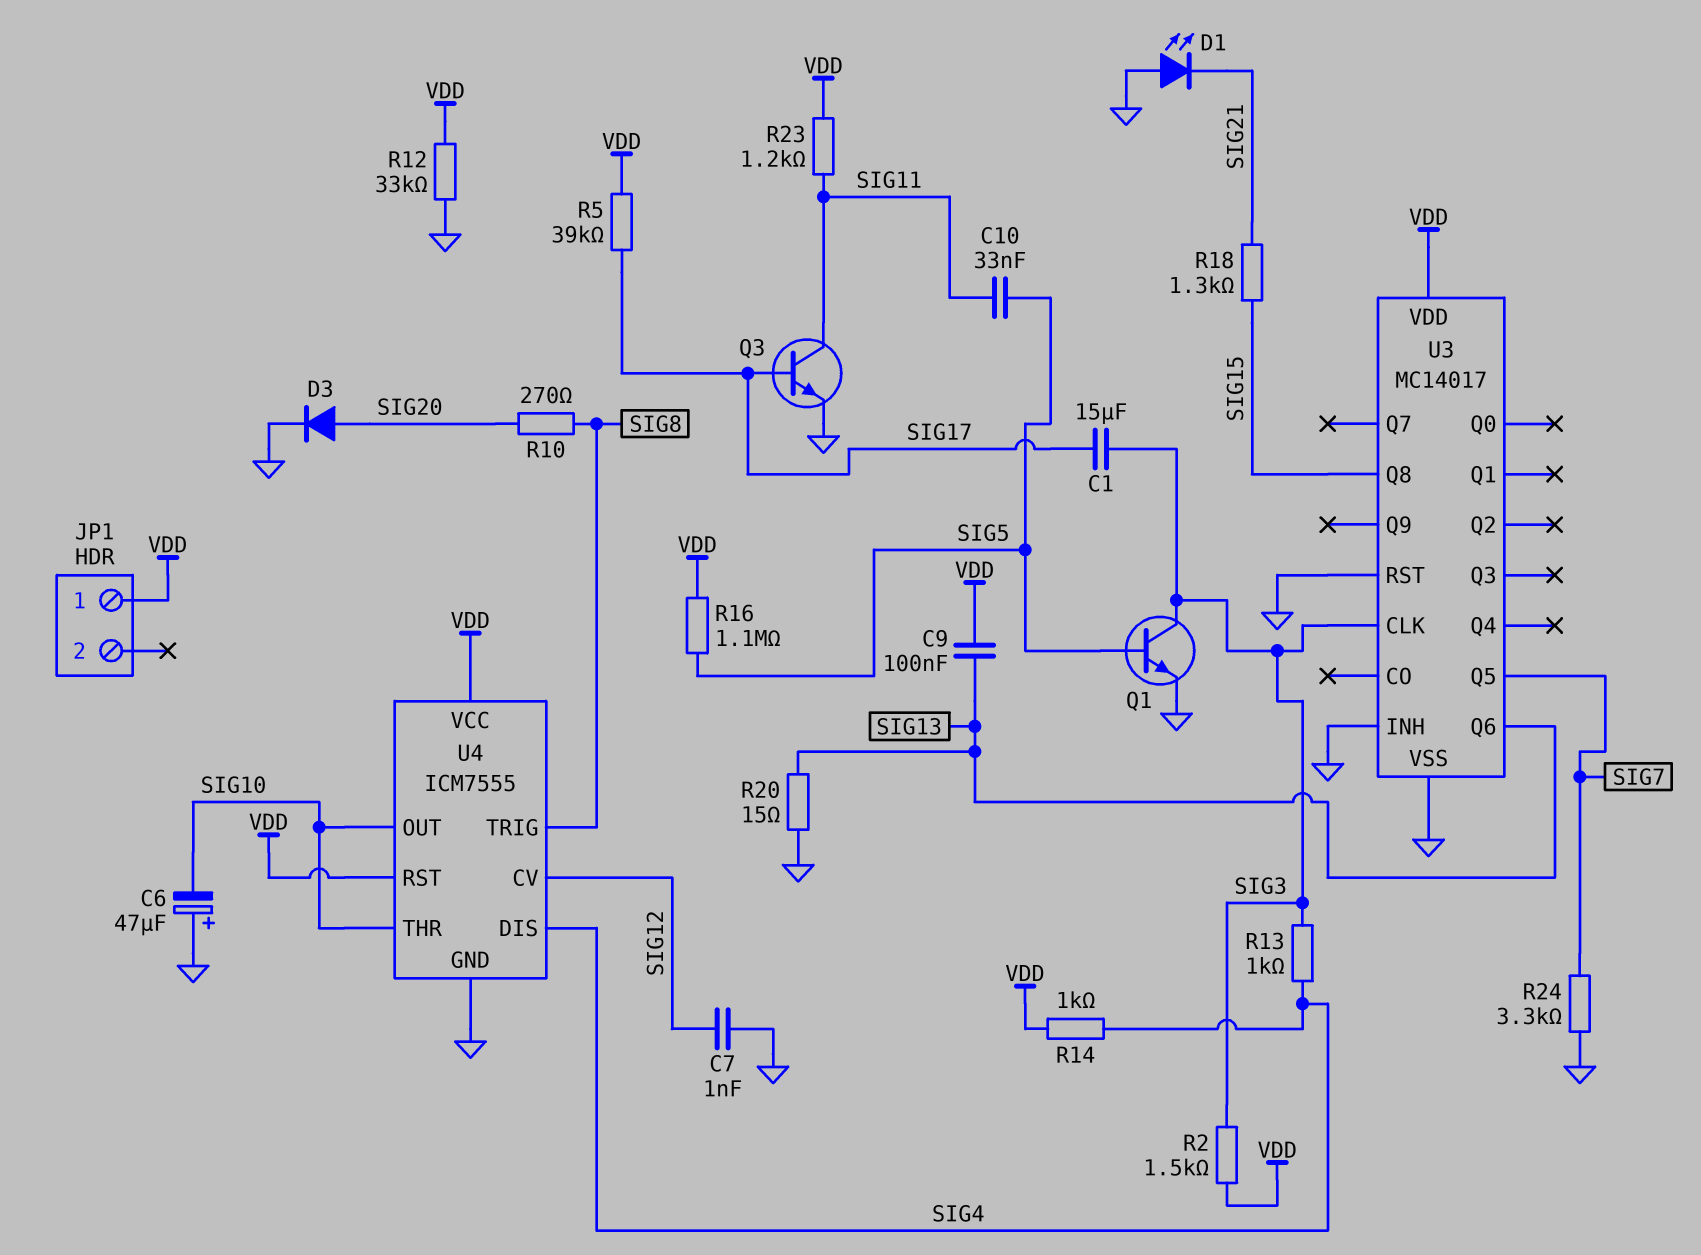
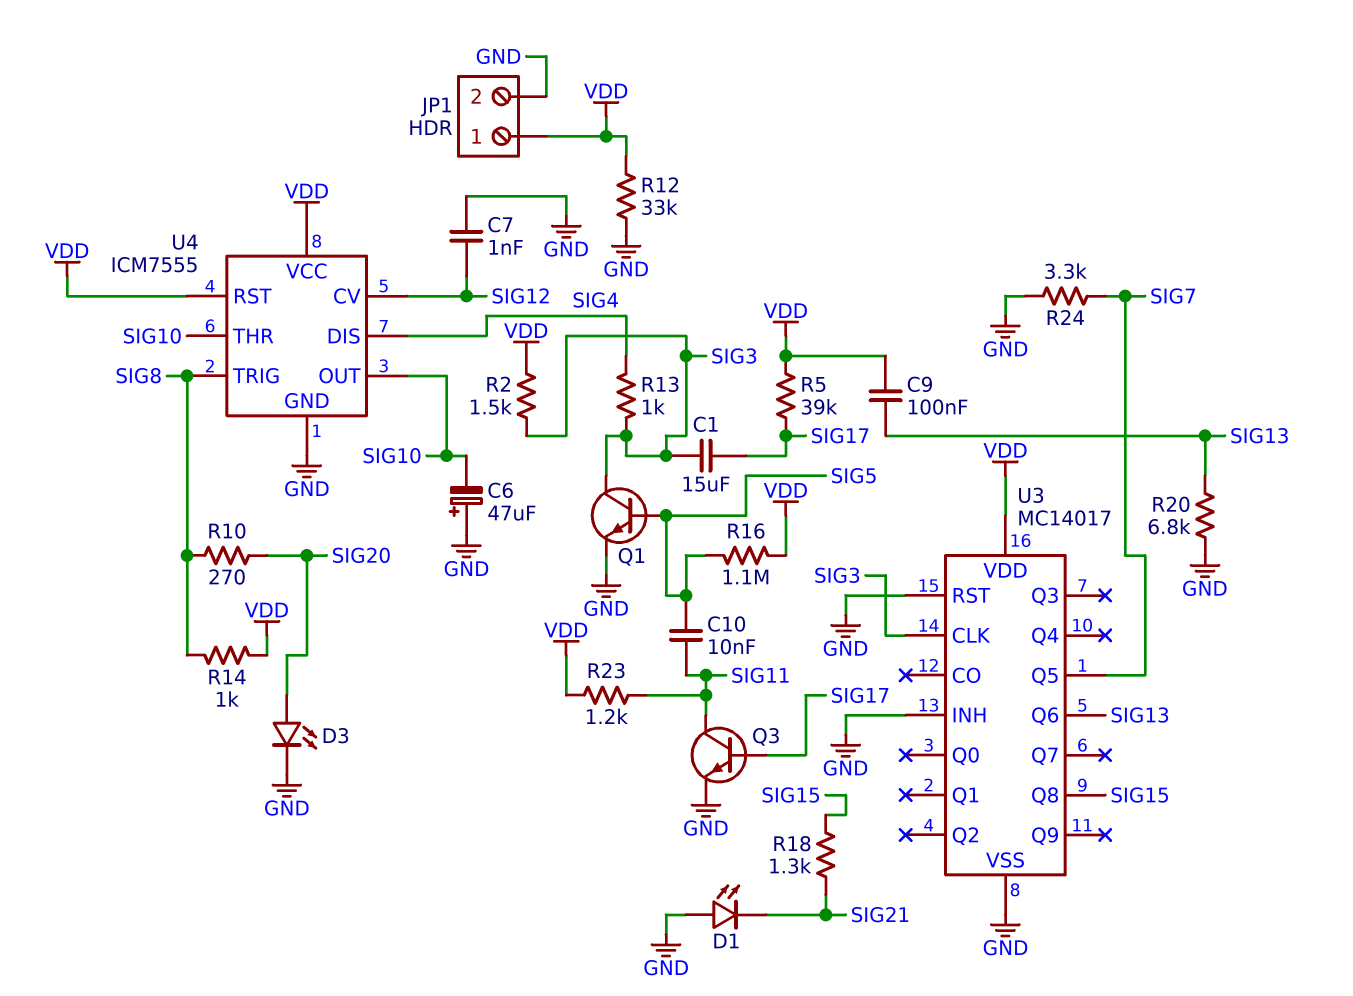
C10: 33nF (SIG5, SIG11) -> 10nF (SIG5, SIG11)
D3: diode (A SIG20, K GND) -> LED (A SIG20, K GND)
JP1 pin 2: none -> GND
R14: 1k (SIG4, VDD) -> 1k (SIG8, VDD)
R20: 15 (GND, SIG13) -> 6.8k (GND, SIG13)

